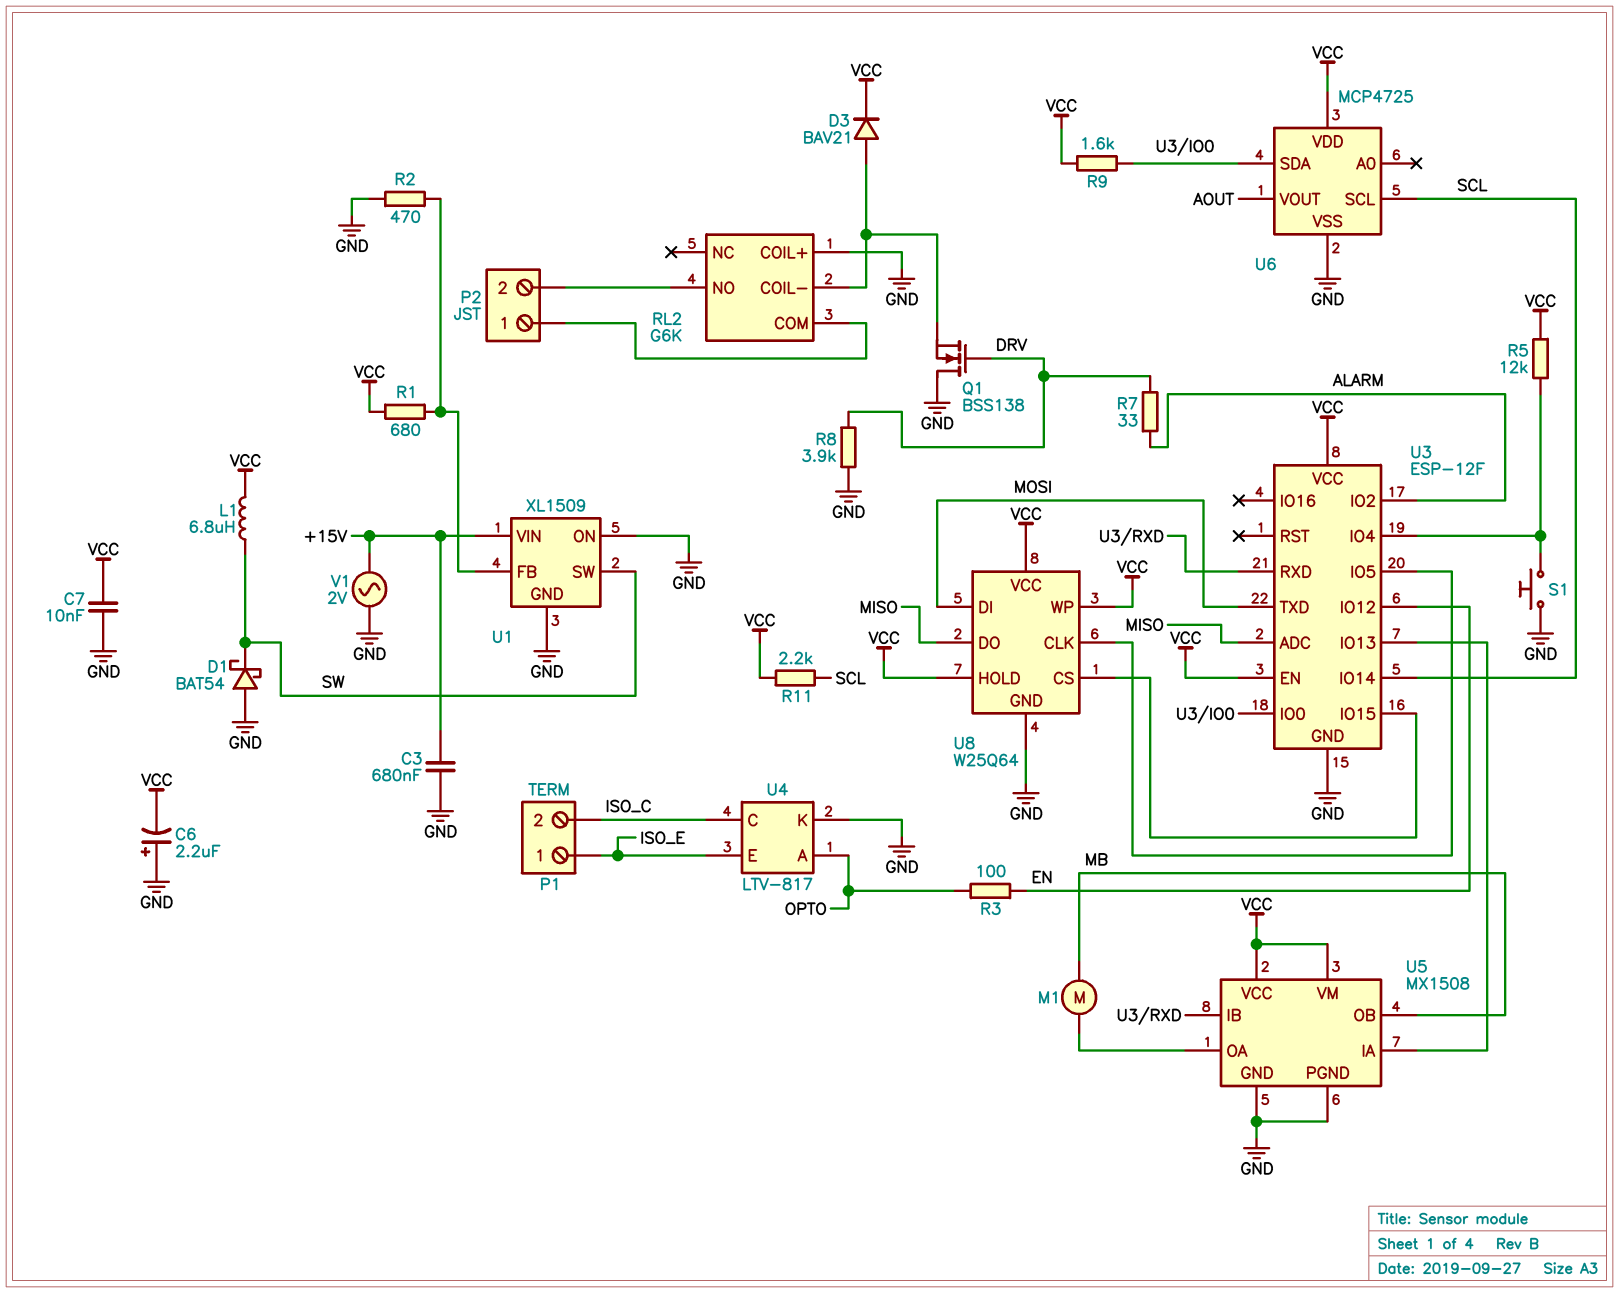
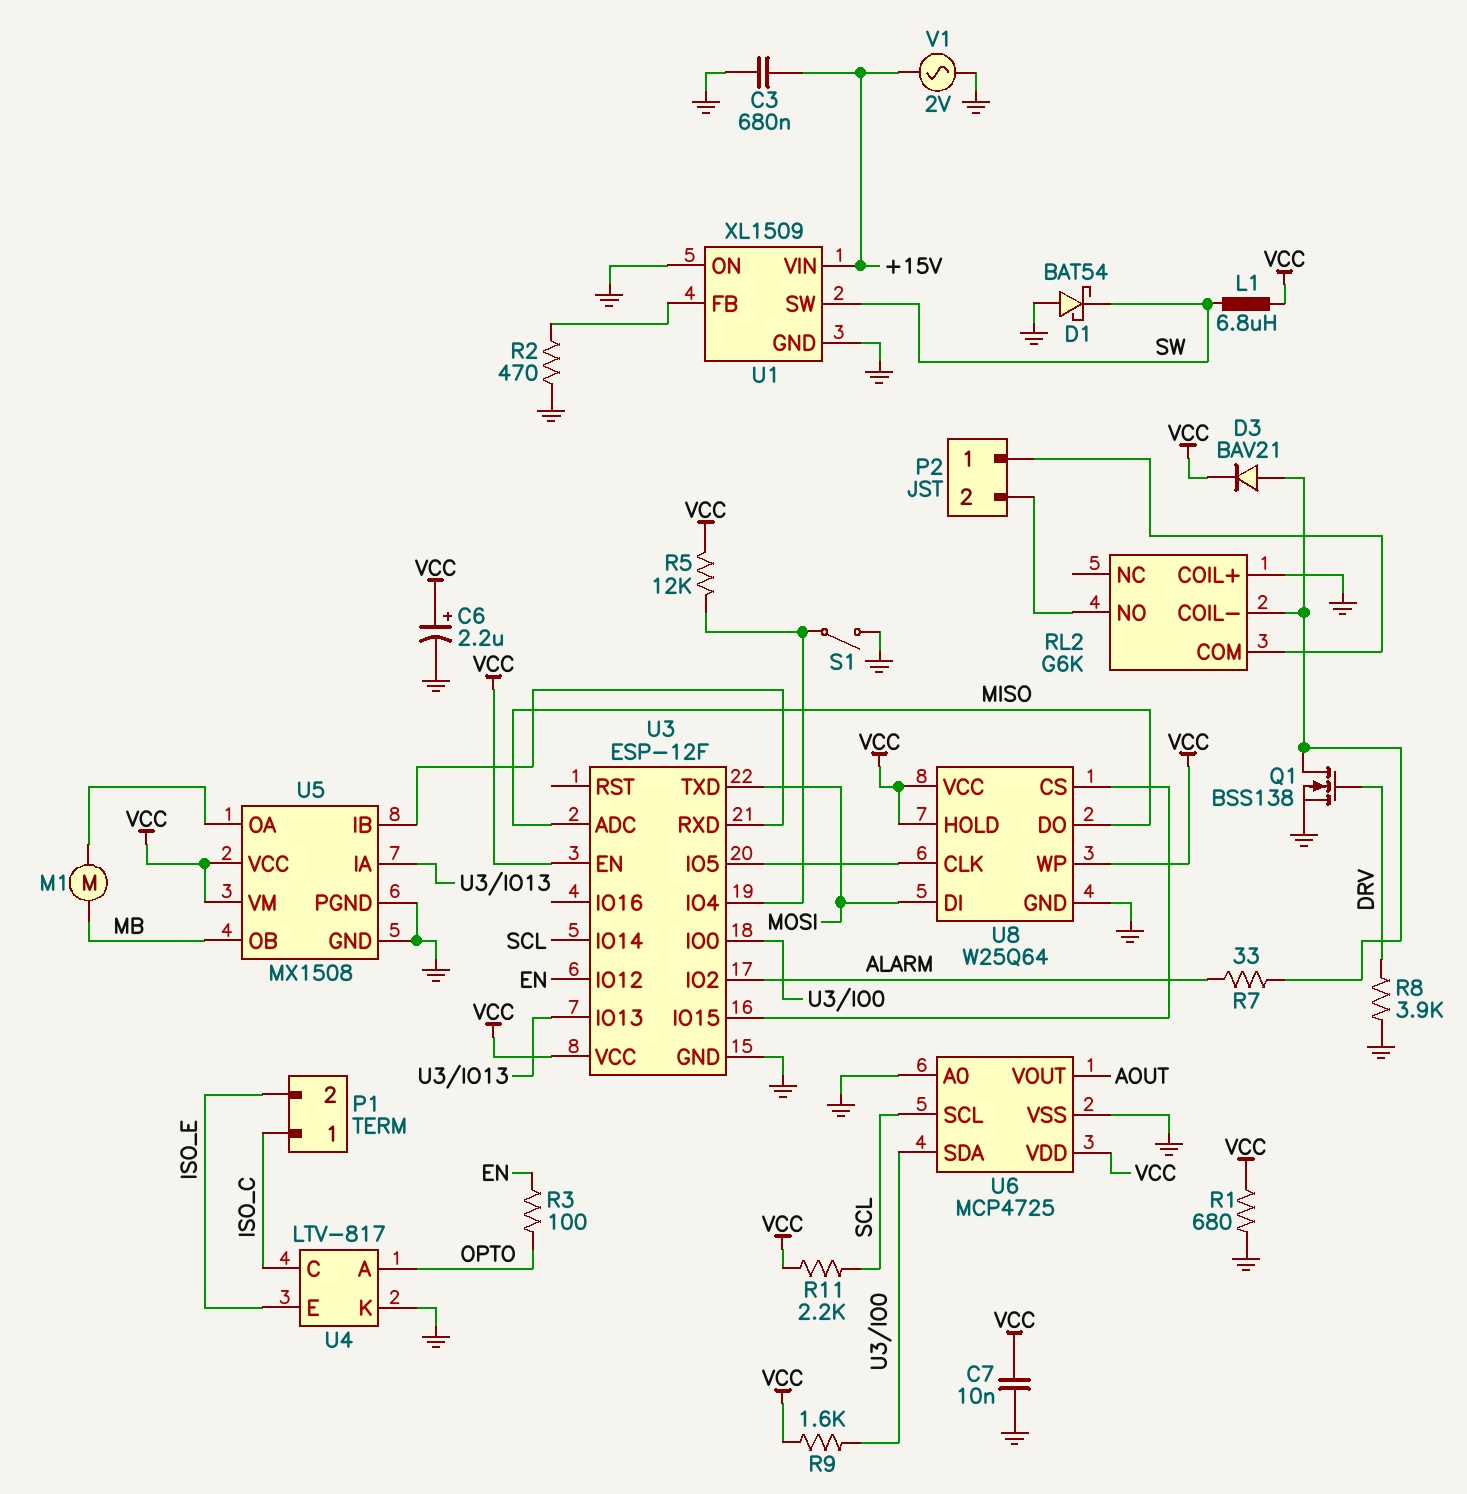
C6: 2.2uF (plus GND, minus VCC) -> 2.2uF (plus VCC, minus GND)
P1 pin 1: ISO_E -> ISO_C
P1 pin 2: ISO_C -> ISO_E
Q1: NMOS BSS138 (G DRV, D GND, S RL2/COIL-) -> NMOS BSS138 (G DRV, D RL2/COIL-, S GND)
R1: 680 (U1/FB, VCC) -> 680 (GND, VCC)
R7: 33 (ALARM, DRV) -> 33 (ALARM, RL2/COIL-)
S1: button (GND, U3/IO4) -> switch (GND, U3/IO4)
U6 pin A0: none -> GND

